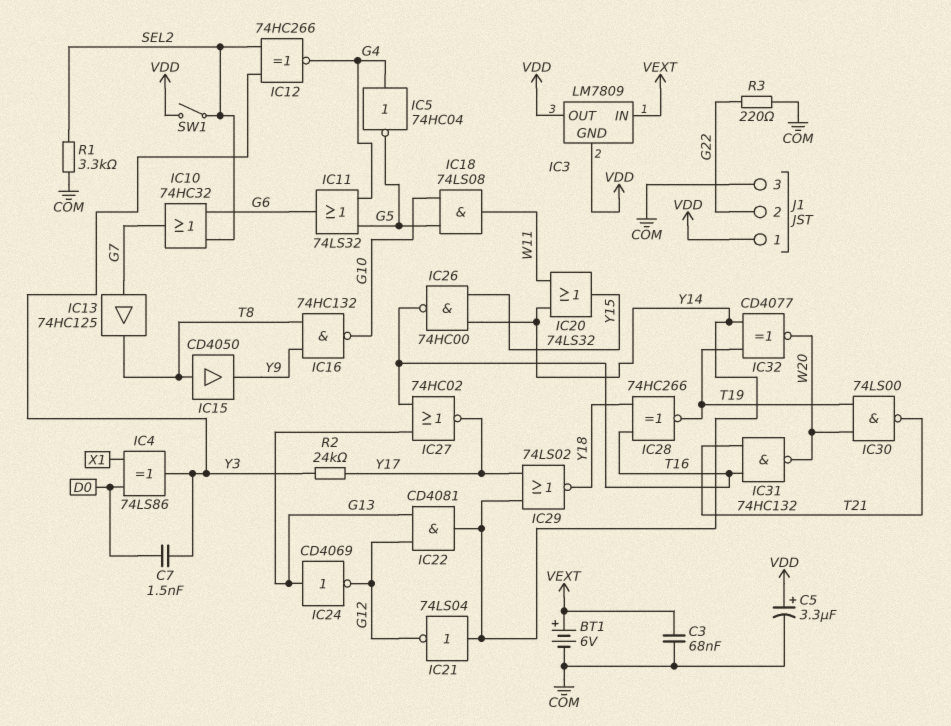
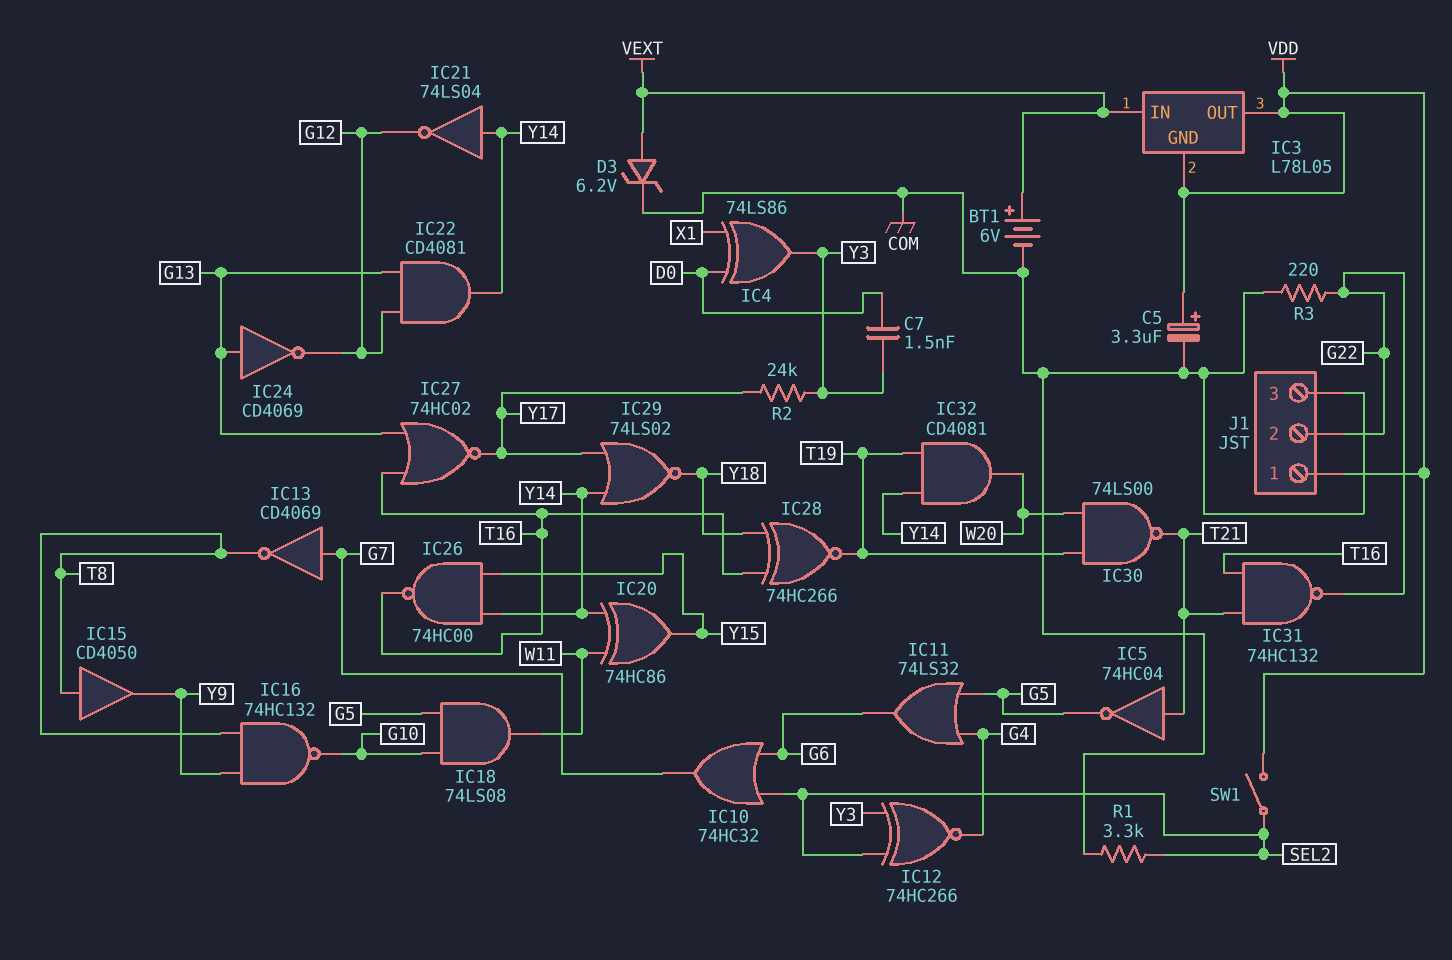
C3: 68nF (COM, VEXT) -> none
D3: none -> zener 6.2V (A VEXT, K COM)
IC3: LM7809 -> L78L05
IC5: NOT 74HC04 (in G4, out G5) -> NOT 74HC04 (in T21, out G5)
IC13: buffer 74HC125 (in G7, out T8) -> NOT CD4069 (in G7, out T8)
IC20: OR 74LS32 (in W11, in Y14, out Y15) -> XOR 74HC86 (in W11, in Y14, out Y15)
IC31: NAND 74HC132 (in T16, in T21, out W20) -> NAND 74HC132 (in T16, in T21, out G22)
IC32: XNOR CD4077 (in T19, in Y14, out W20) -> AND CD4081 (in T19, in Y14, out W20)

